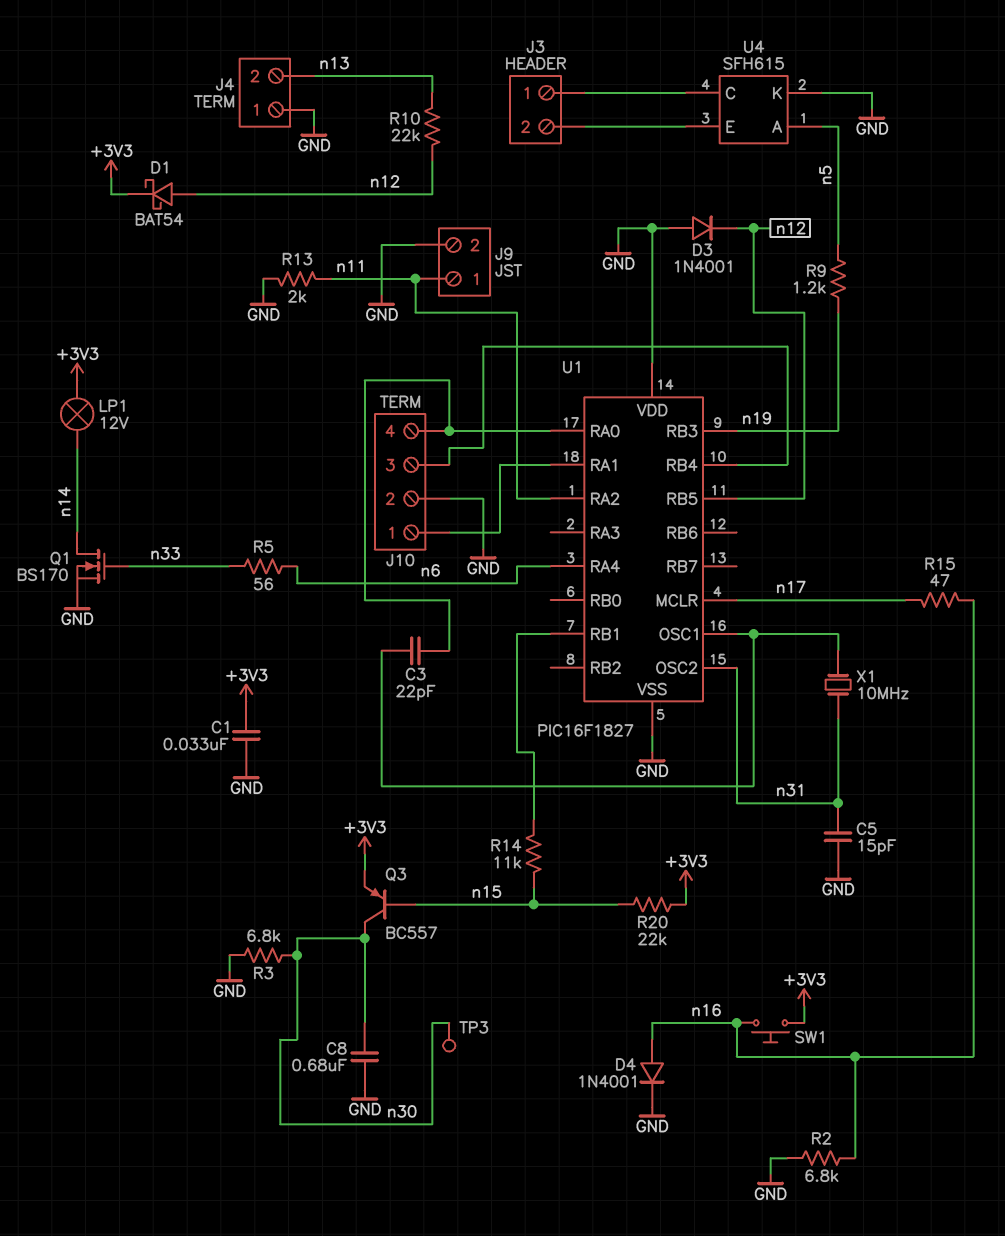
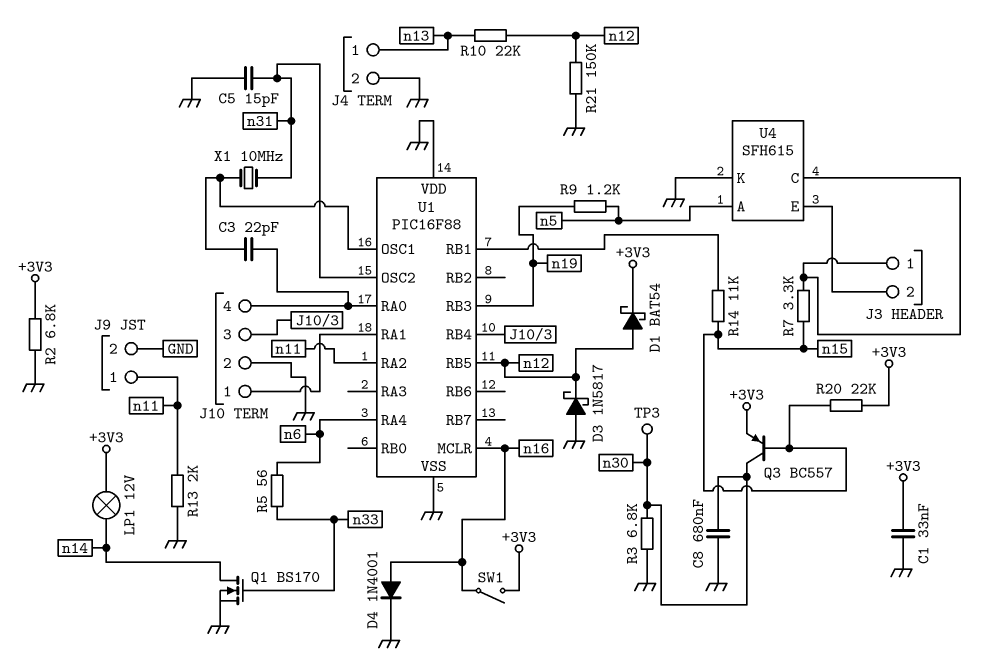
D3: diode 1N4001 (A GND, K n12) -> schottky 1N5817 (A GND, K n12)
J4 pin 1: GND -> n13
J4 pin 2: n13 -> GND
R2: 6.8k (GND, n16) -> 6.8k (+3V3, GND)
R7: none -> 3.3k (J3/1, n15)
R15: 47 (n16, n17) -> none
R21: none -> 150k (GND, n12)
SW1: button (+3V3, n16) -> switch (+3V3, n16)
U1: PIC16F1827 -> PIC16F88
U1 pin MCLR: n17 -> n16

